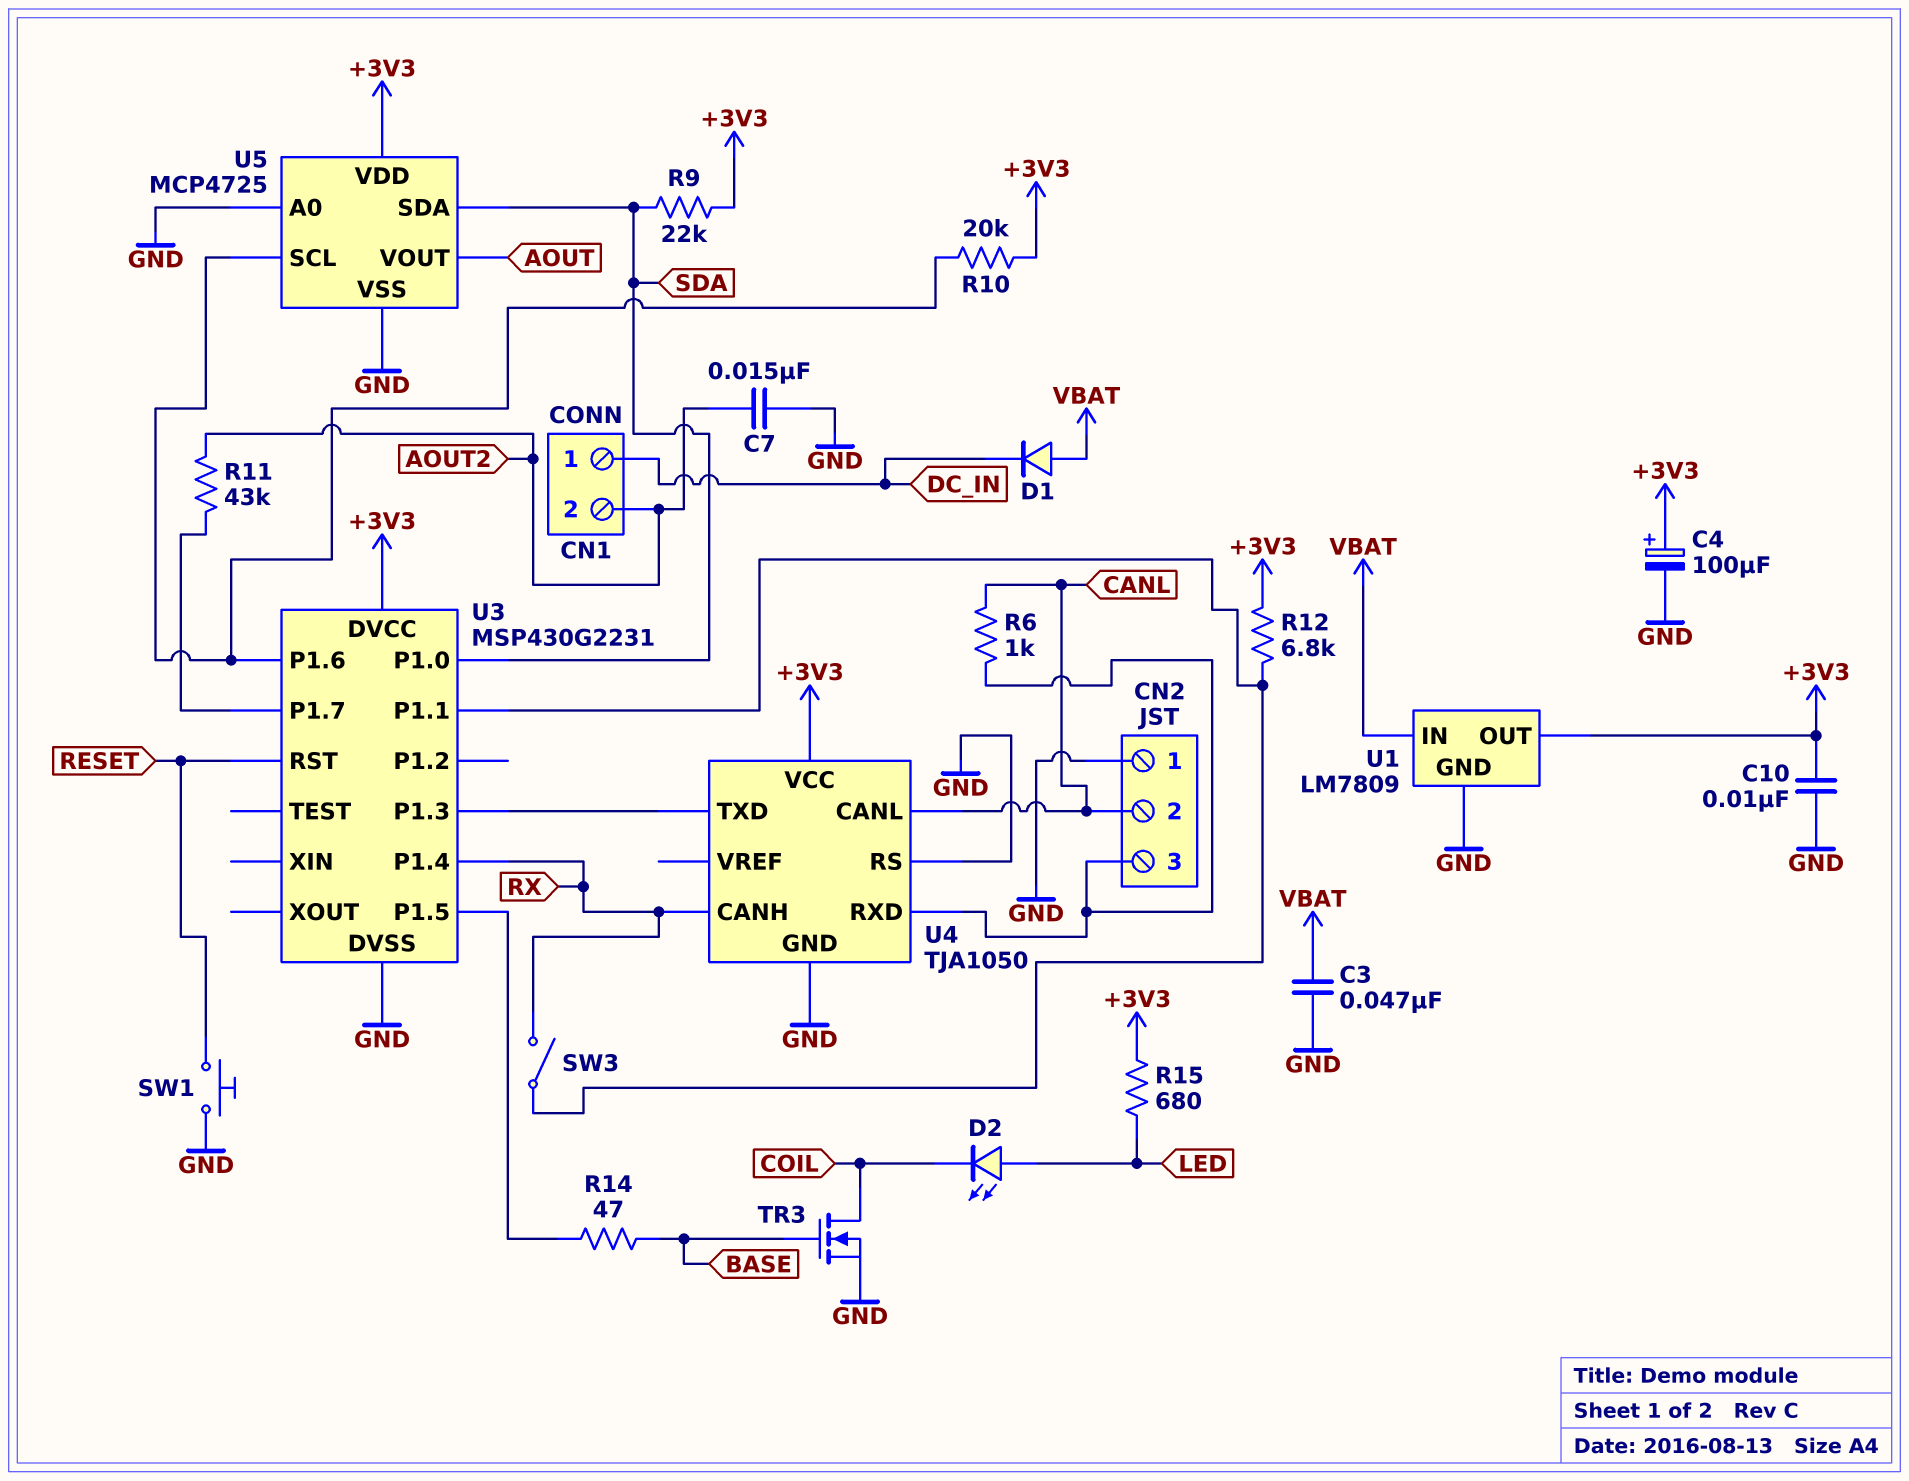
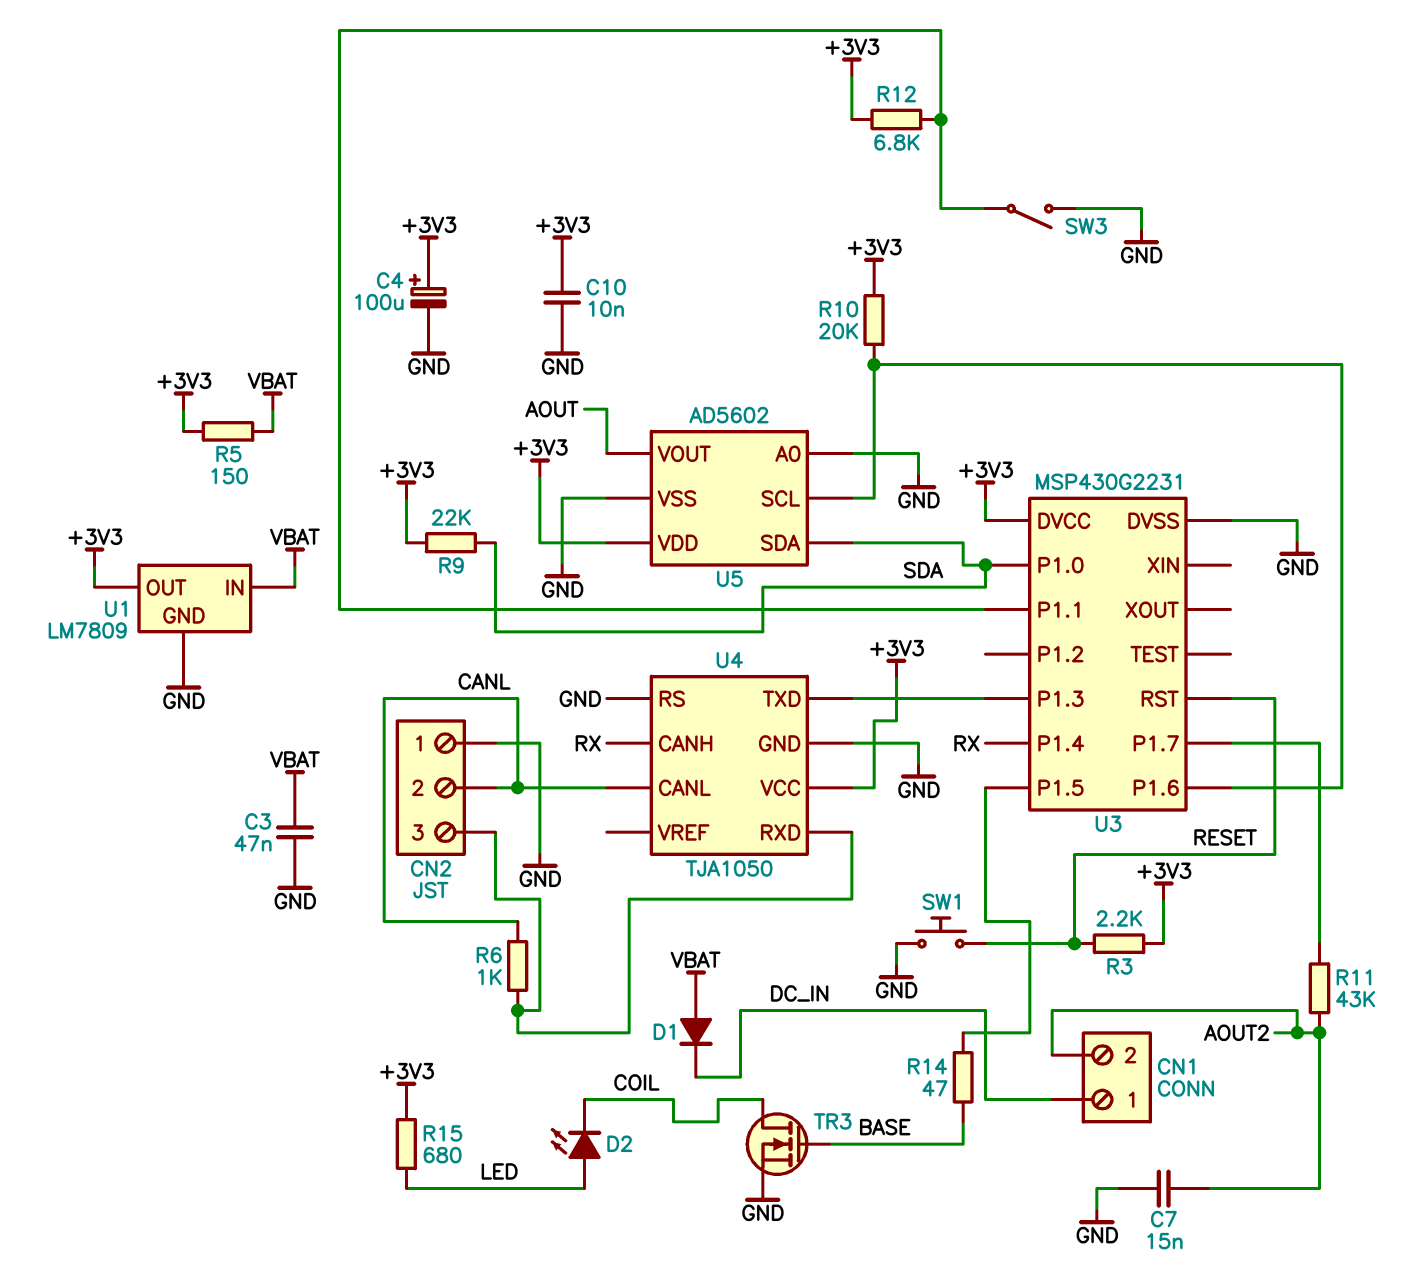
R3: none -> 2.2k (+3V3, RESET)
R5: none -> 150 (+3V3, VBAT)
SW3: switch (RX, U3/P1.1) -> switch (GND, U3/P1.1)
U5: MCP4725 -> AD5602

